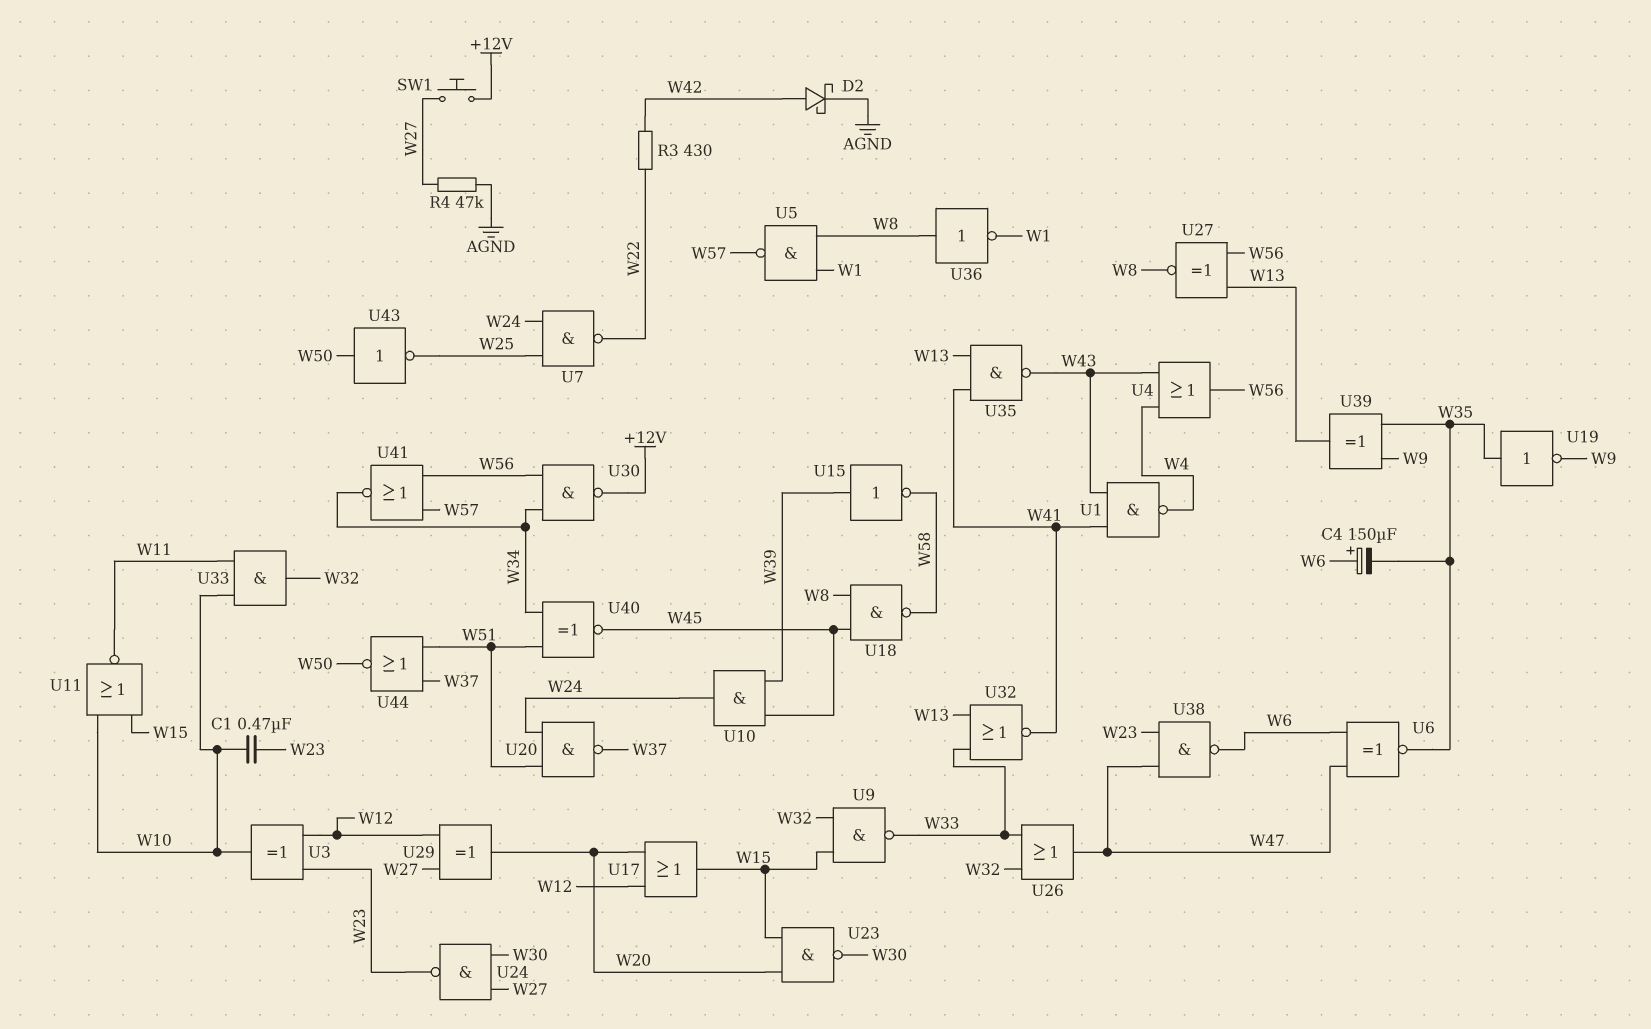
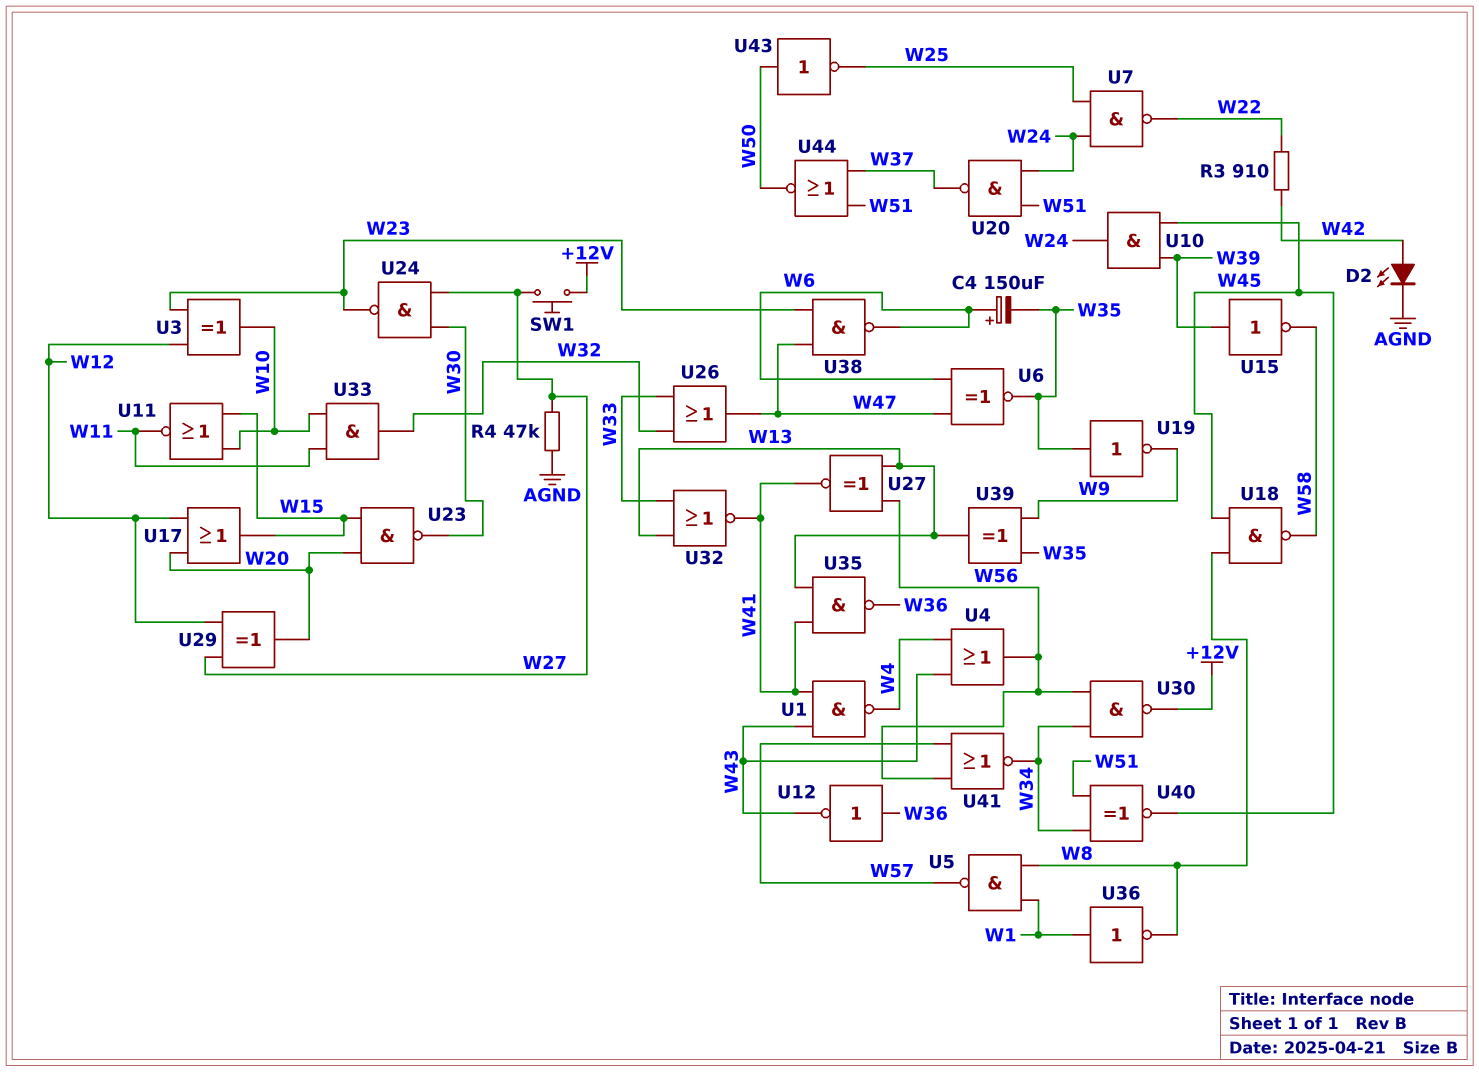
C1: 470nF (W10, W23) -> none
D2: schottky (A W42, K AGND) -> LED (A W42, K AGND)
R3: 430 (W22, W42) -> 910 (W22, W42)
U9: NAND (in W15, in W32, out W33) -> none
U12: none -> NOT (in W36, out W43)
U27: XNOR (in W13, in W56, out W8) -> XNOR (in W13, in W56, out W41)
U35: NAND (in W13, in W41, out W43) -> NAND (in W13, in W41, out W36)
U36: NOT (in W8, out W1) -> NOT (in W1, out W8)

